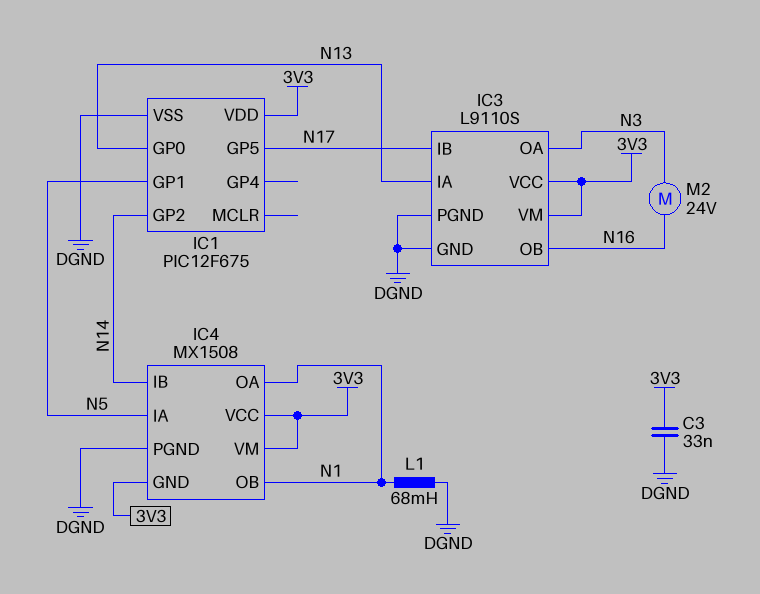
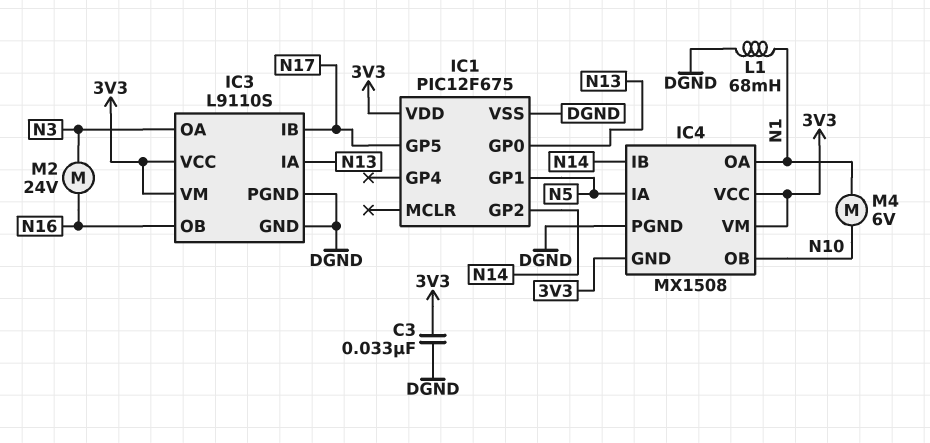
IC4 pin OB: N1 -> N10
M4: none -> motor 6V (N1, N10)

